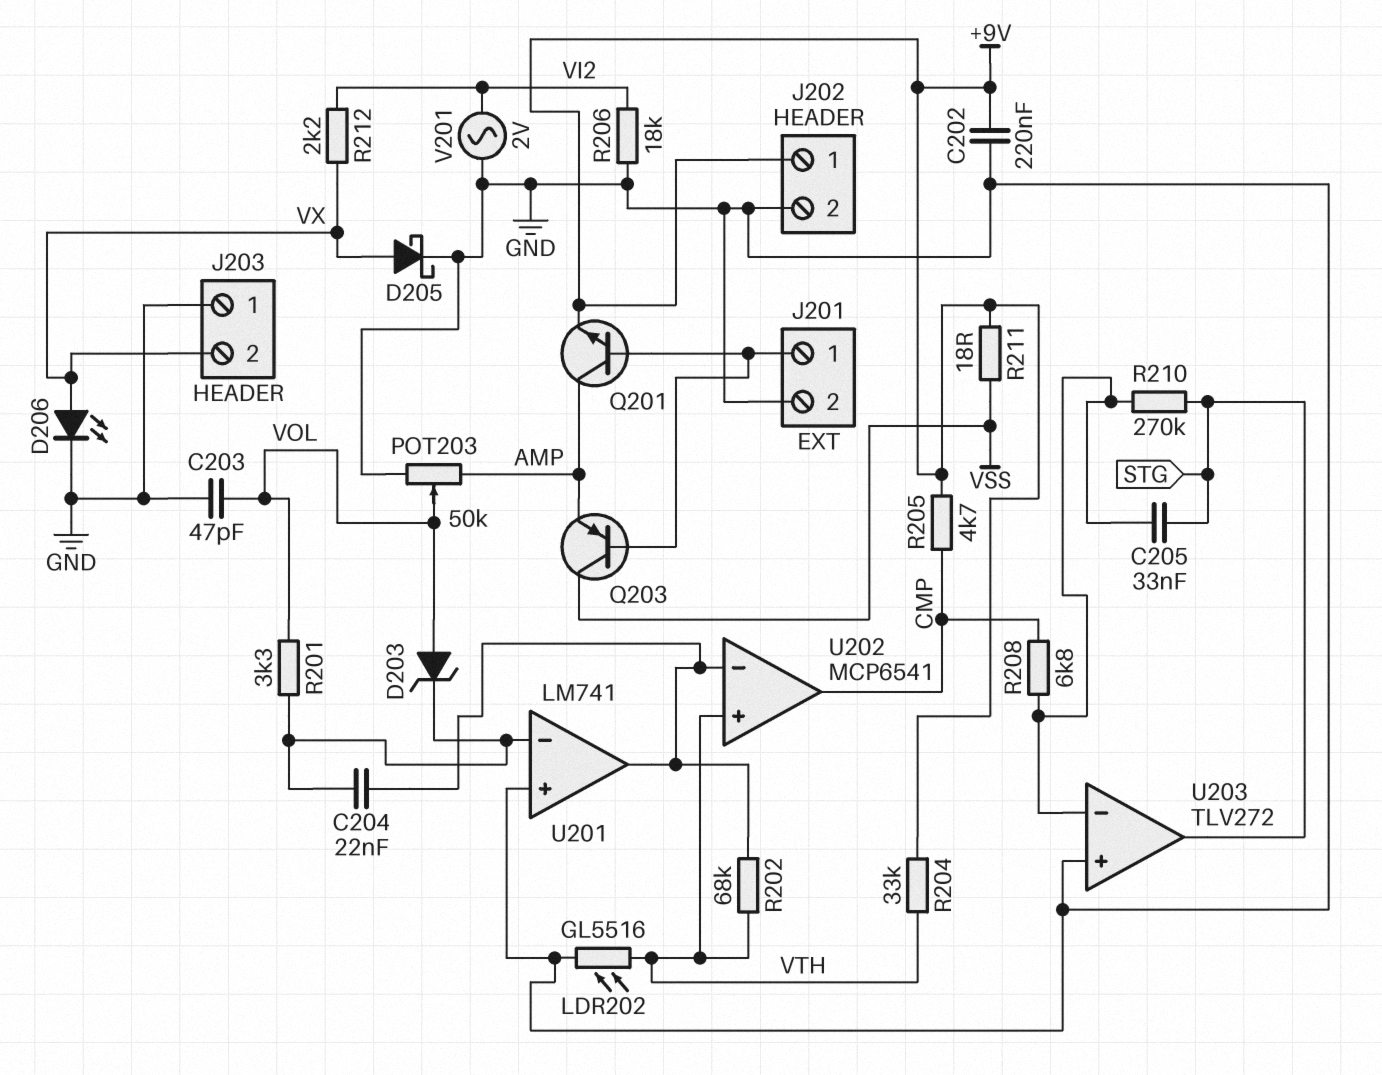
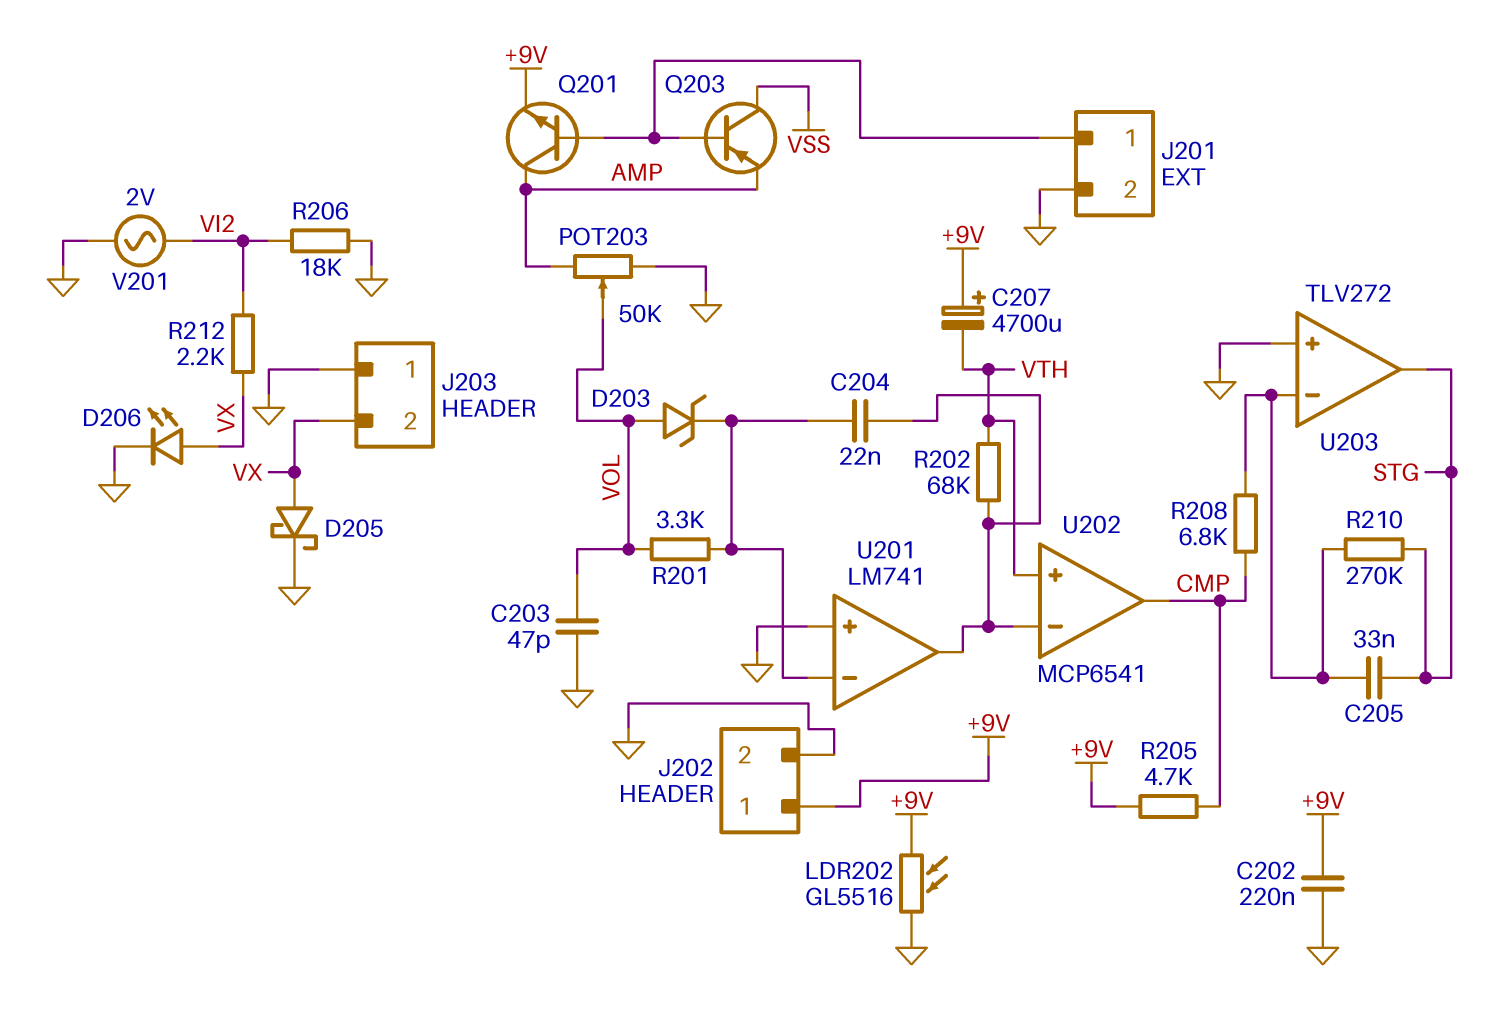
C207: none -> 4700uF (plus +9V, minus VTH)
LDR202: GL5516 (GND, VTH) -> GL5516 (+9V, GND)
R204: 33k (+9V, VTH) -> none
R211: 18 (+9V, VSS) -> none

